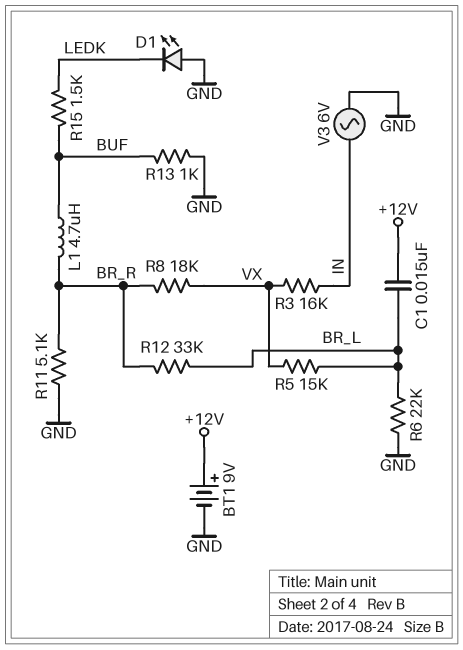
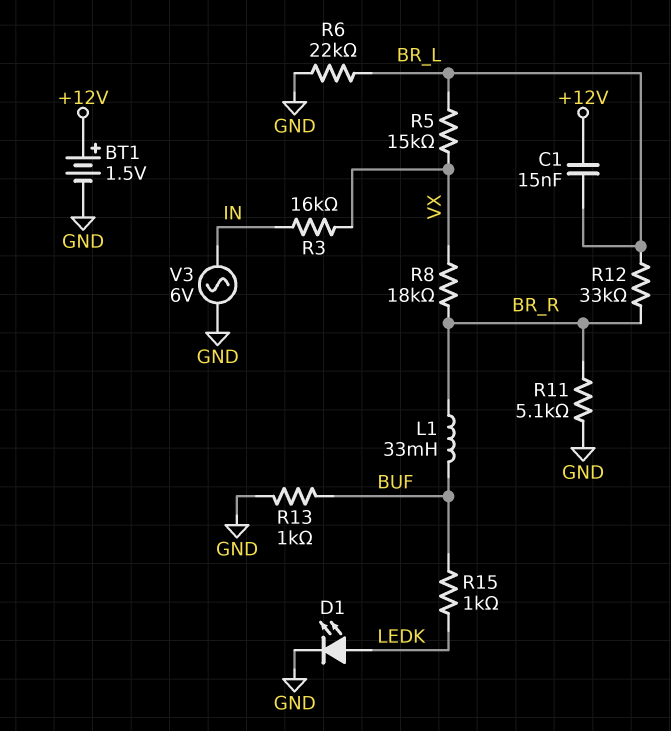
BT1: 9V (plus +12V, minus GND) -> 1.5V (plus +12V, minus GND)
D1: LED (A GND, K LEDK) -> LED (A LEDK, K GND)
L1: 4.7uH (BR_R, BUF) -> 33mH (BR_R, BUF)
R15: 1.5k (BUF, LEDK) -> 1k (BUF, LEDK)

